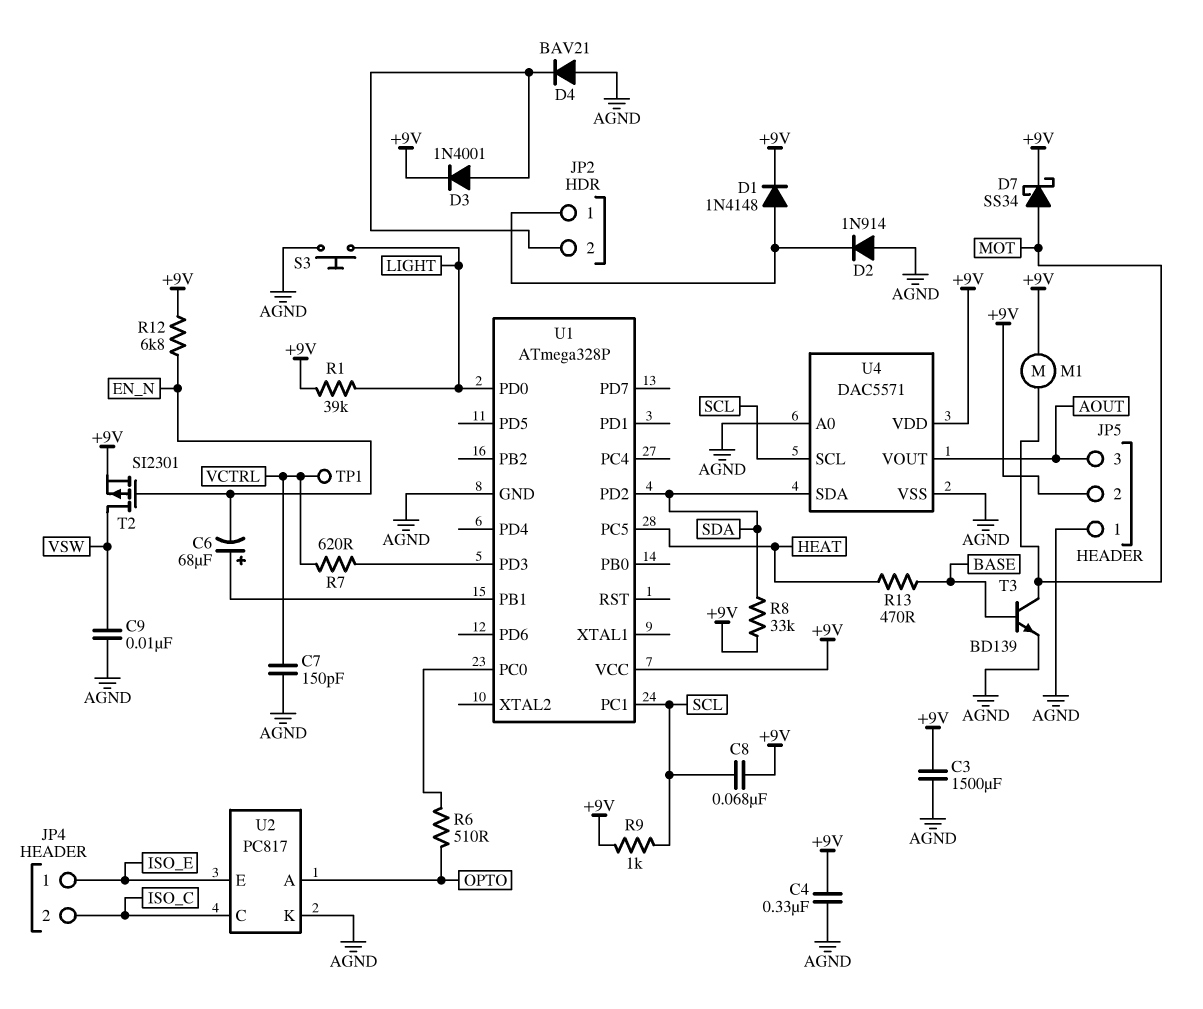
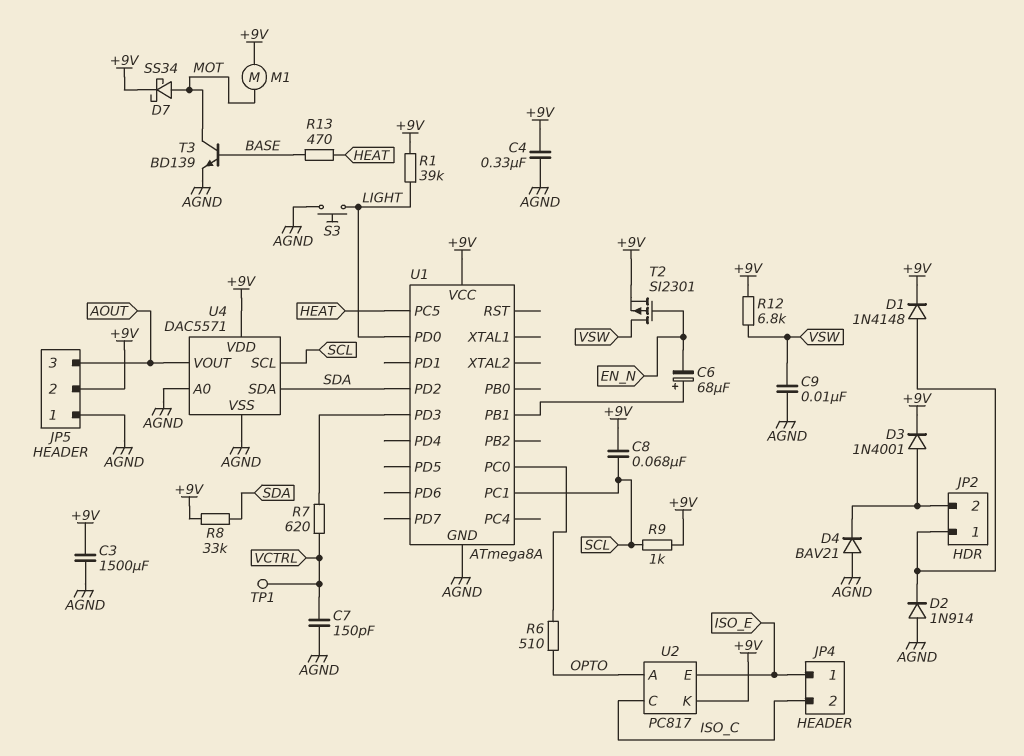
R12: 6.8k (+9V, EN_N) -> 6.8k (+9V, VSW)
U1: ATmega328P -> ATmega8A
U2 pin K: AGND -> +9V

